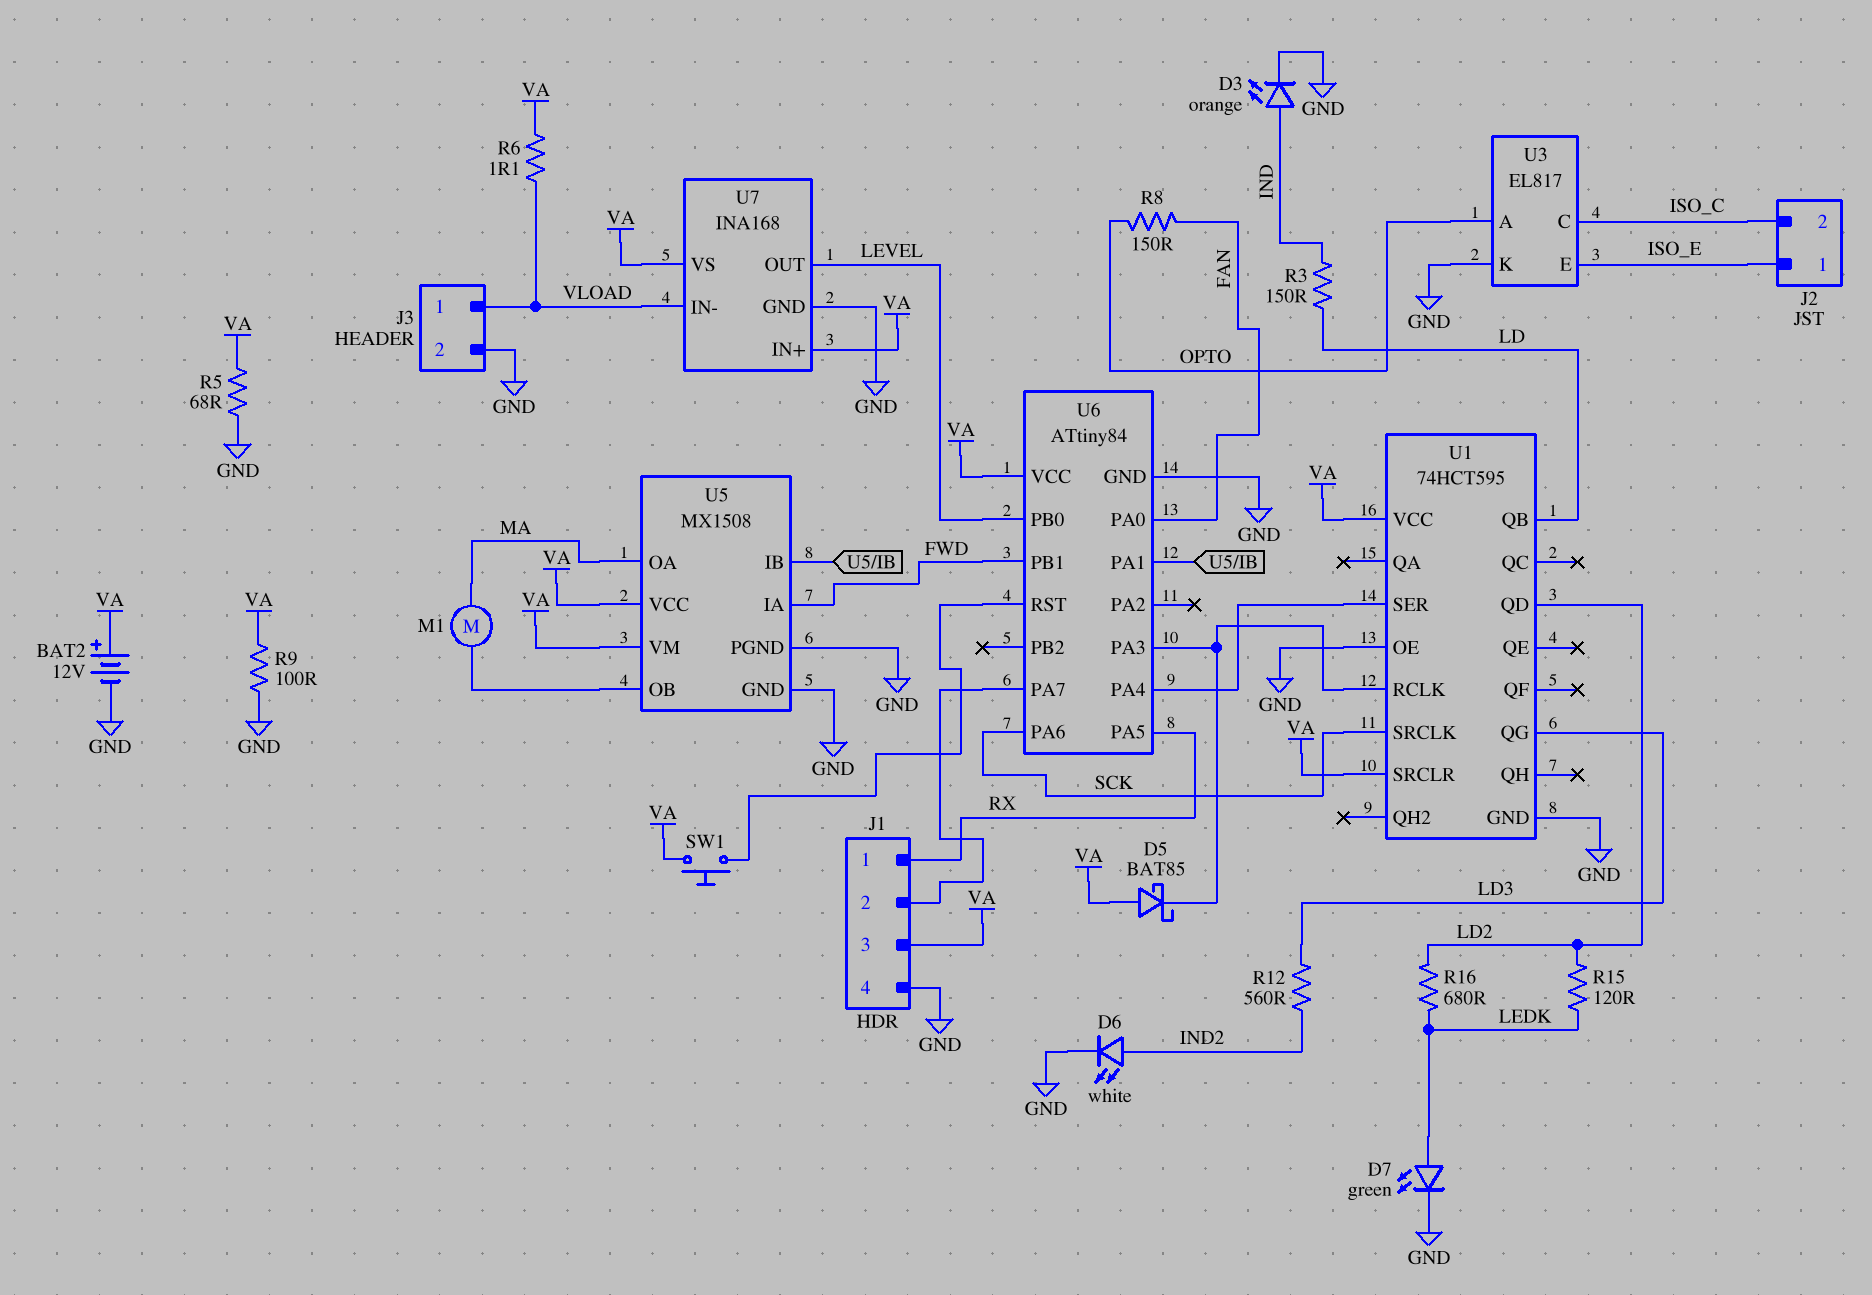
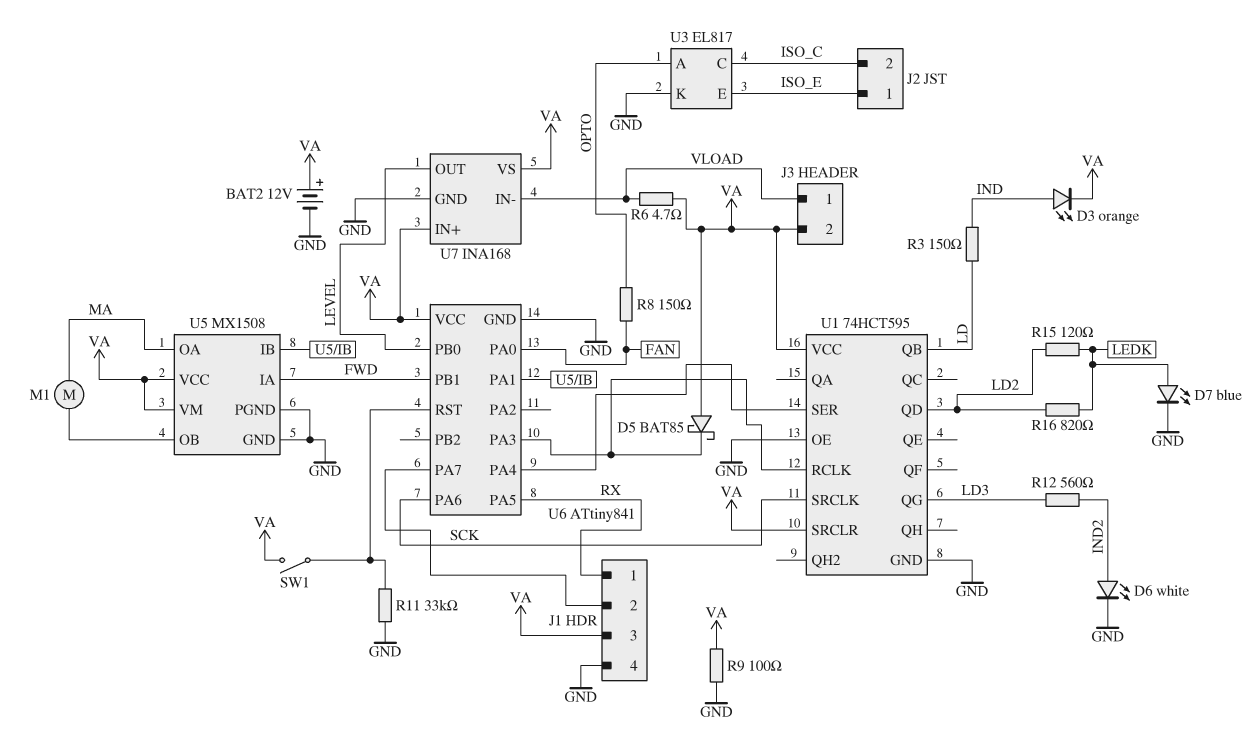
D3: LED orange (A IND, K GND) -> LED orange (A IND, K VA)
D7: LED green (A LEDK, K GND) -> LED blue (A LEDK, K GND)
J3 pin 2: GND -> VA
R5: 68 (GND, VA) -> none
R6: 1.1 (VA, VLOAD) -> 4.7 (VA, VLOAD)
R11: none -> 33k (GND, U6/RST)
R16: 680 (LD2, LEDK) -> 820 (LD2, LEDK)
SW1: button (U6/RST, VA) -> switch (U6/RST, VA)
U6: ATtiny84 -> ATtiny841

